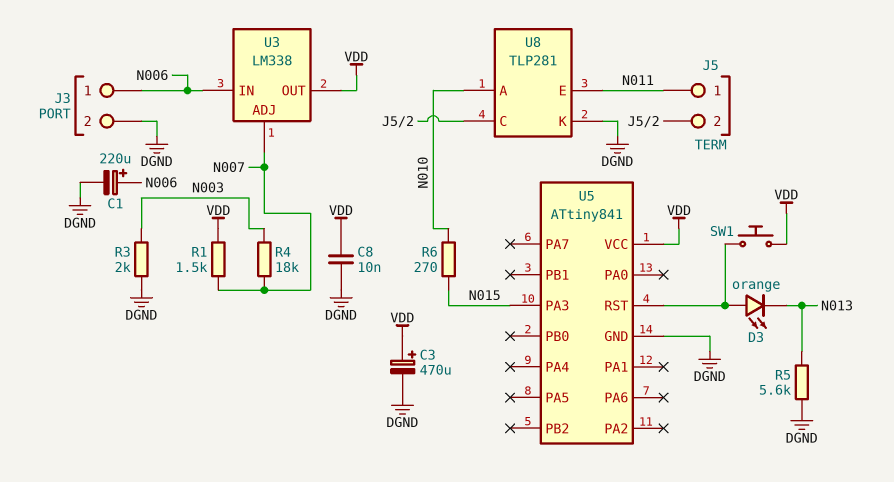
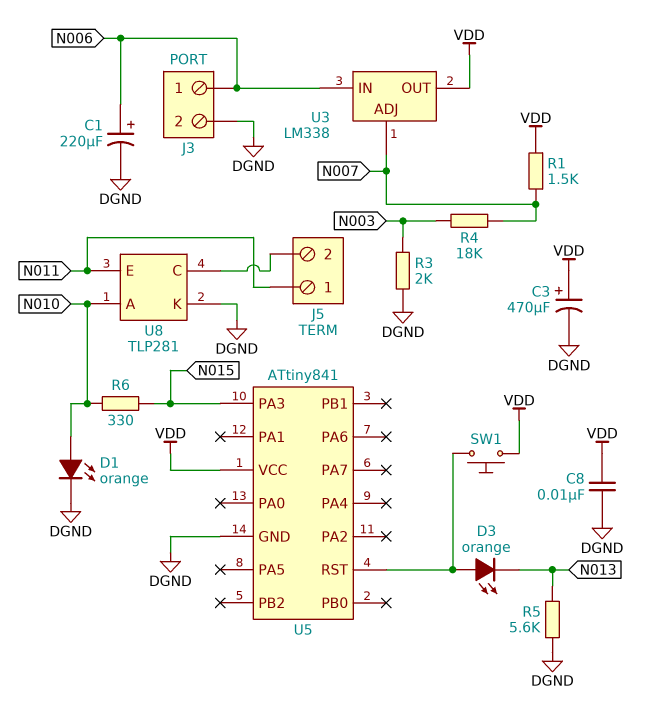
D1: none -> LED orange (A N010, K DGND)
R6: 270 (N010, N015) -> 330 (N010, N015)

